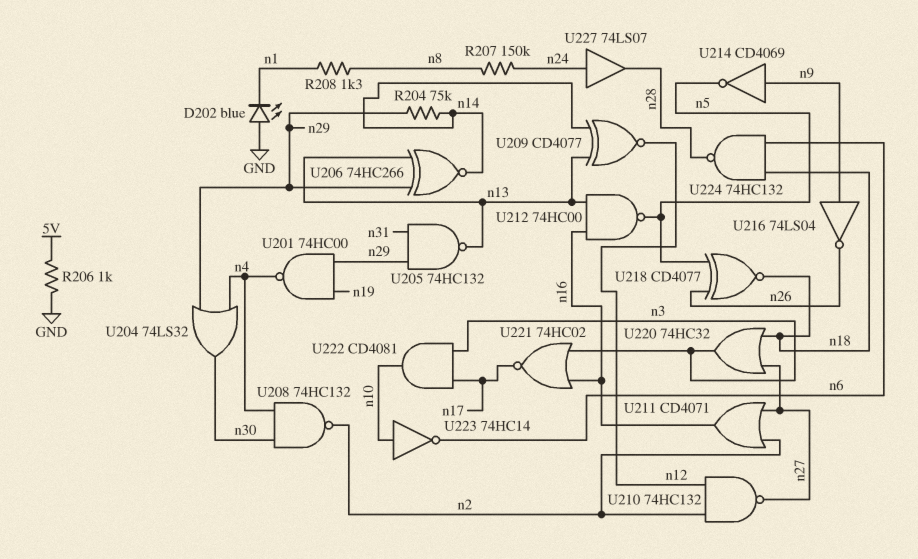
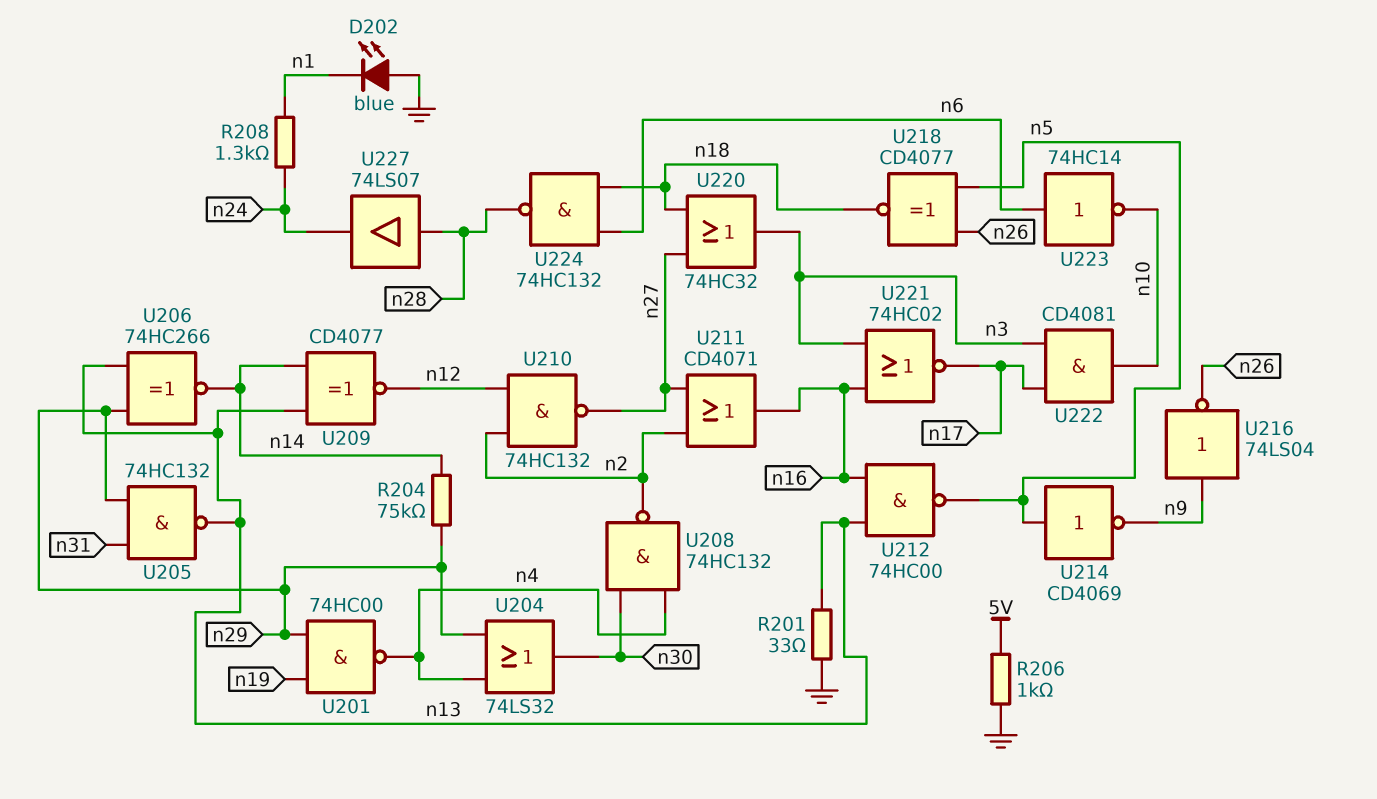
R201: none -> 33 (GND, n13)
R207: 150k (n8, n24) -> none
R208: 1.3k (n1, n8) -> 1.3k (n1, n24)
U214: NOT CD4069 (in n9, out n5) -> NOT CD4069 (in n5, out n9)
U223: NOT 74HC14 (in n10, out n6) -> NOT 74HC14 (in n6, out n10)
U227: buffer 74LS07 (in n24, out n28) -> buffer 74LS07 (in n28, out n24)

